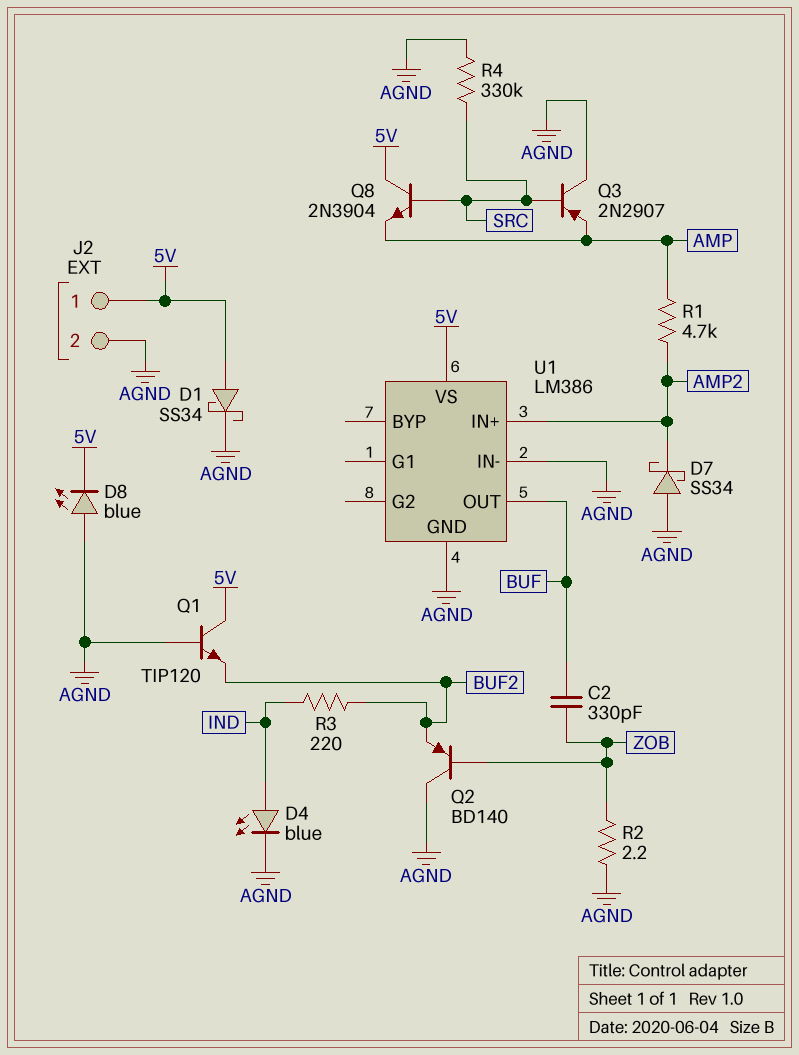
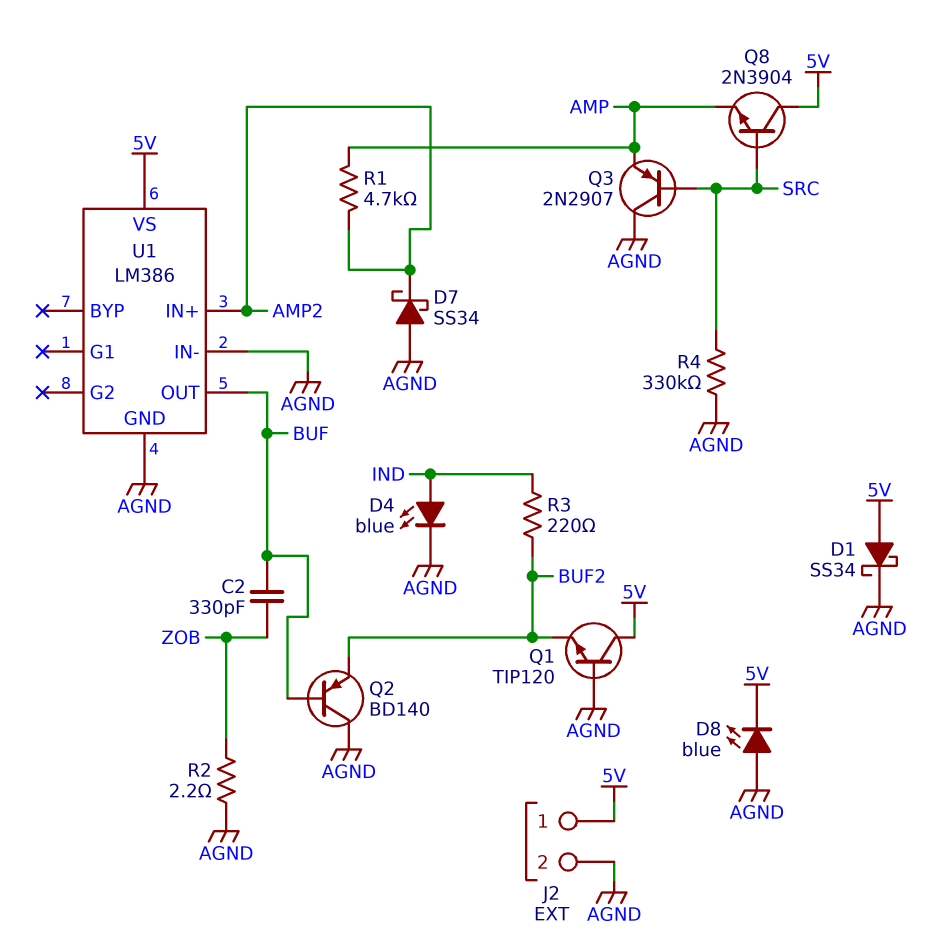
Q2: PNP BD140 (B ZOB, C AGND, E BUF2) -> PNP BD140 (B BUF, C AGND, E BUF2)

